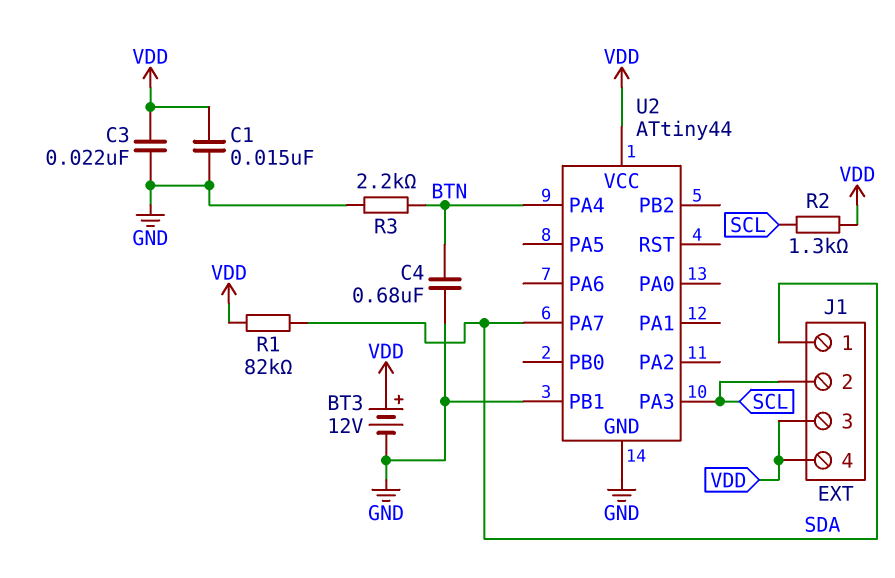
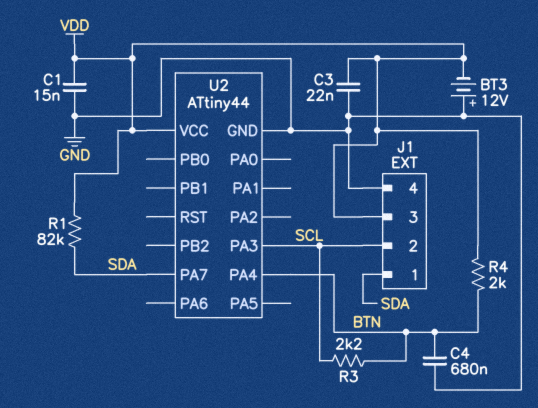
BT3: 12V (plus VDD, minus GND) -> 12V (plus GND, minus VDD)
J1 pin 4: VDD -> GND
R2: 1.3k (SCL, VDD) -> none
R3: 2.2k (BTN, GND) -> 2.2k (BTN, SCL)
R4: none -> 2k (BTN, VDD)
U2 pin PB1: GND -> none

